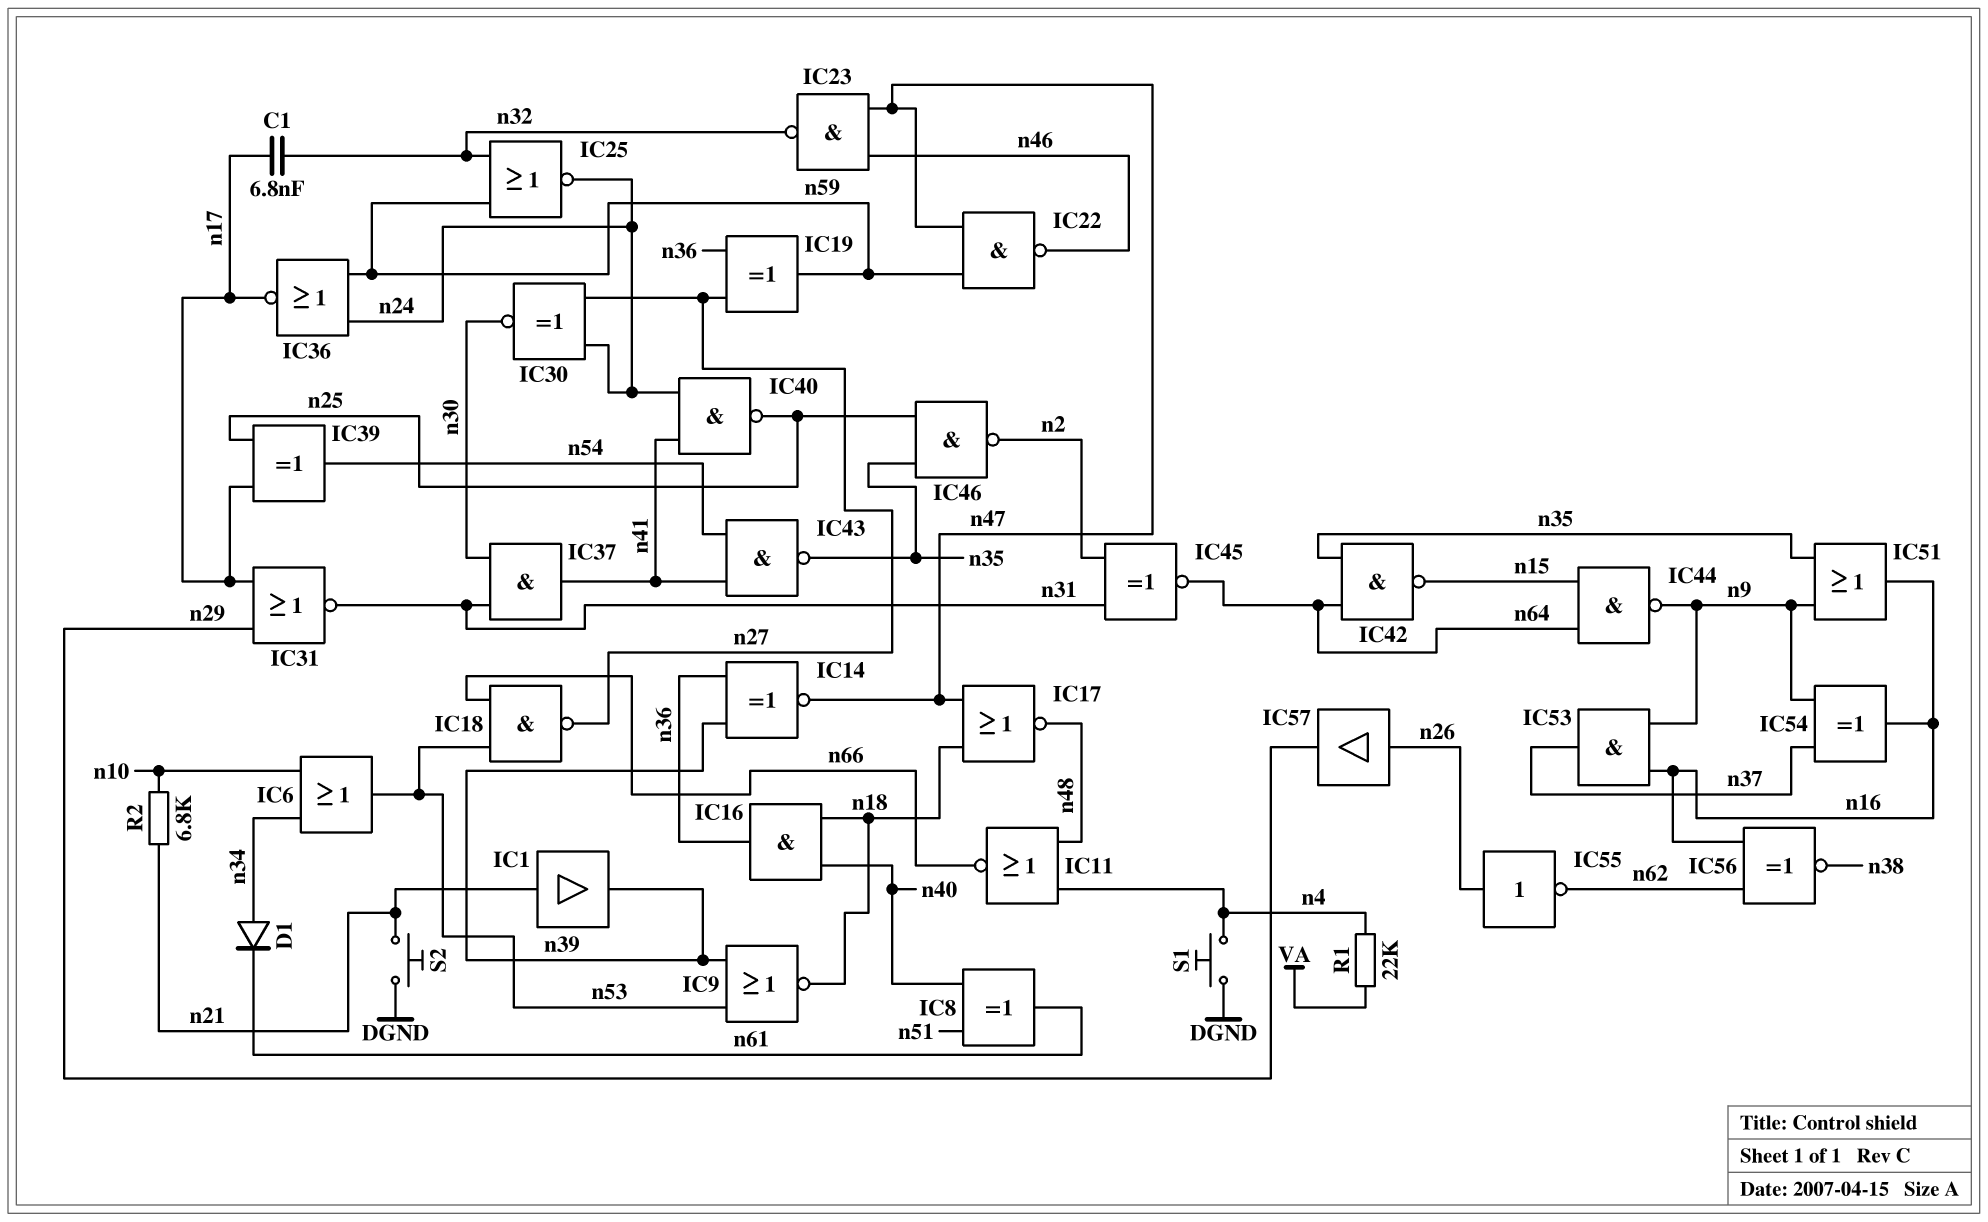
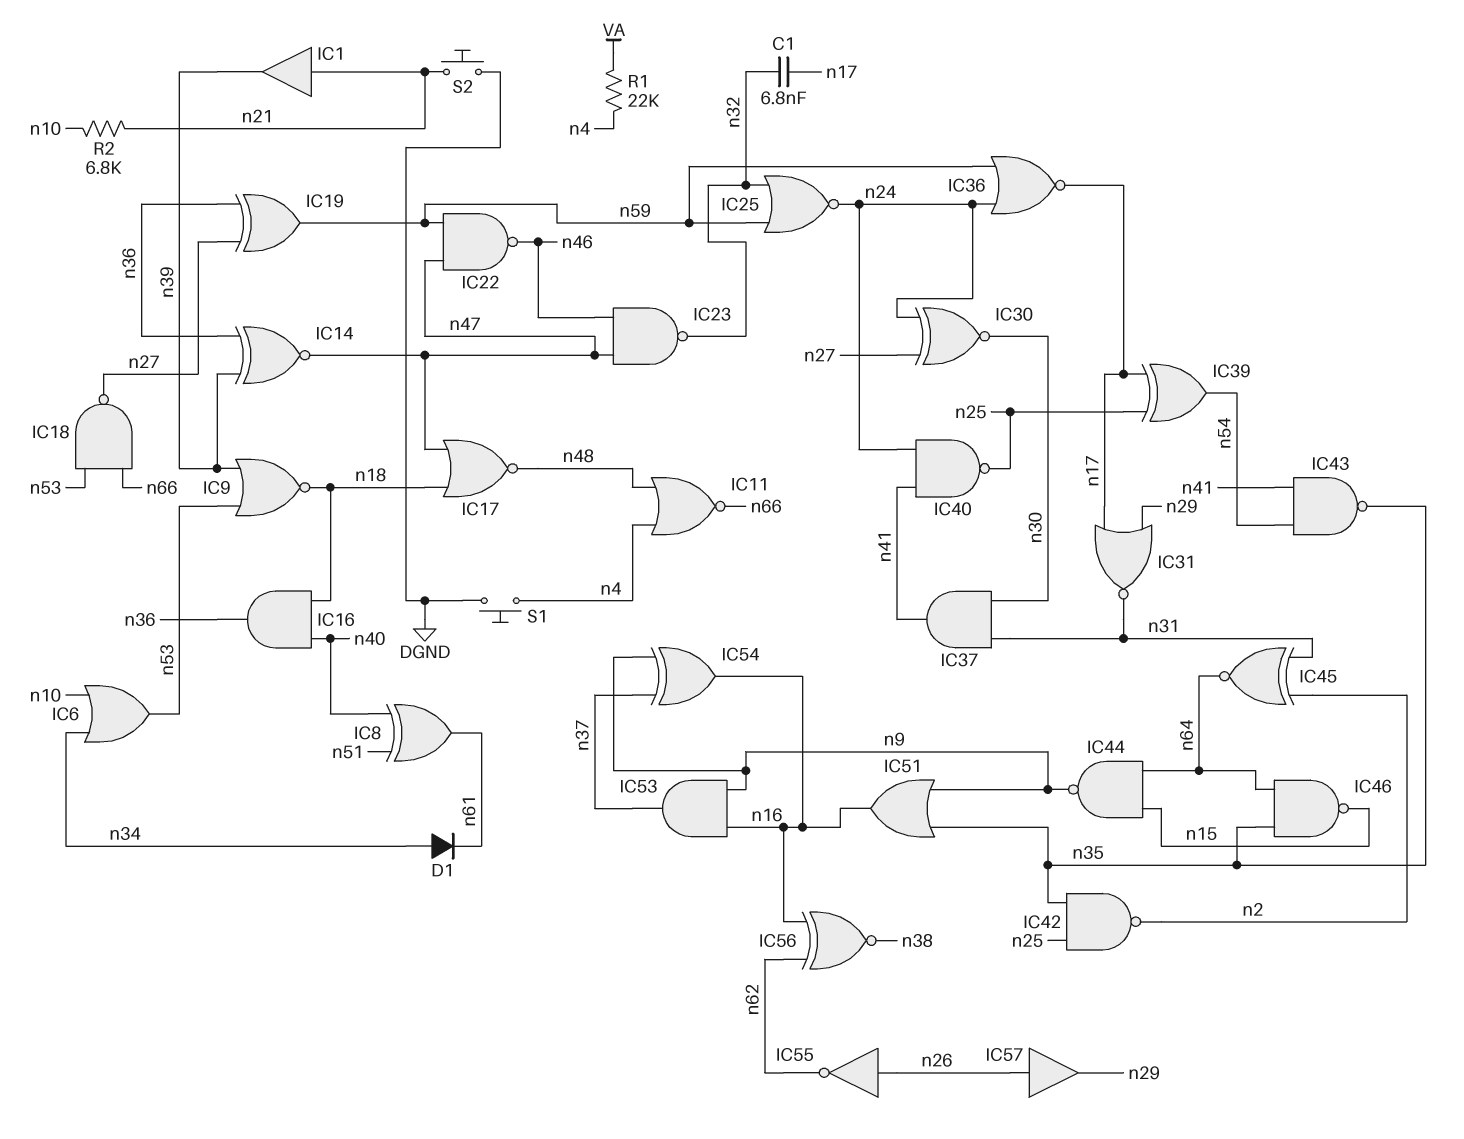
IC42: NAND (in n35, in n64, out n15) -> NAND (in n25, in n35, out n2)
IC46: NAND (in n25, in n35, out n2) -> NAND (in n35, in n64, out n15)

